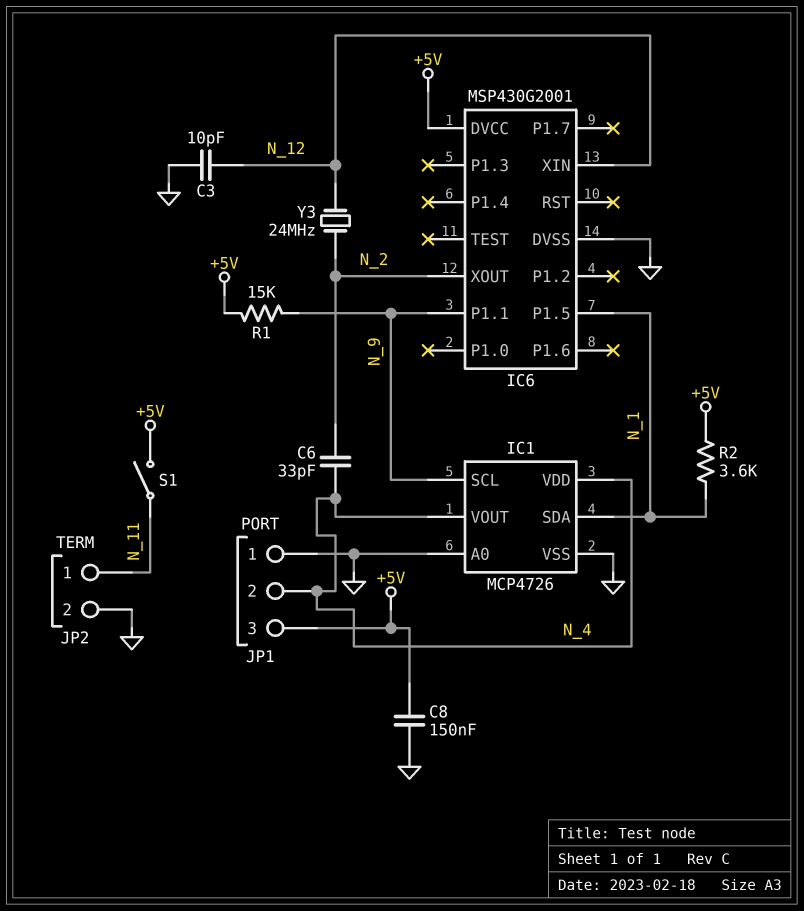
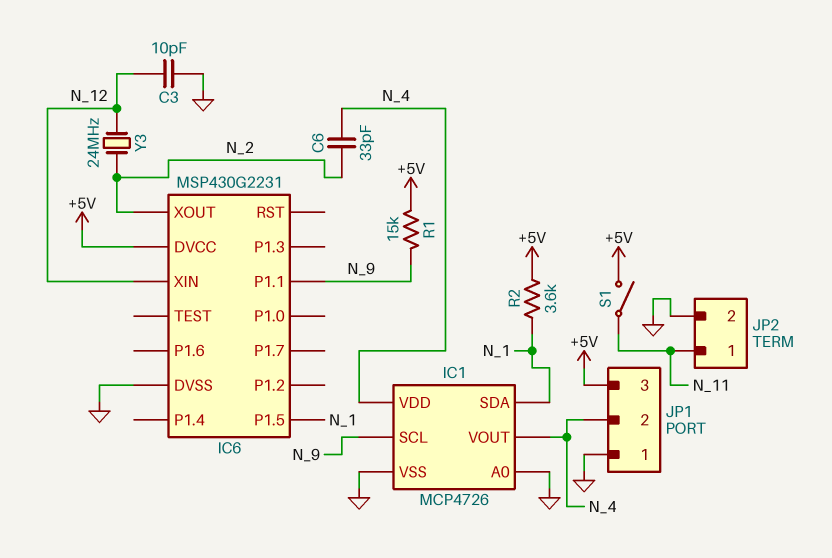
C8: 150nF (+5V, GND) -> none
IC6: MSP430G2001 -> MSP430G2231

